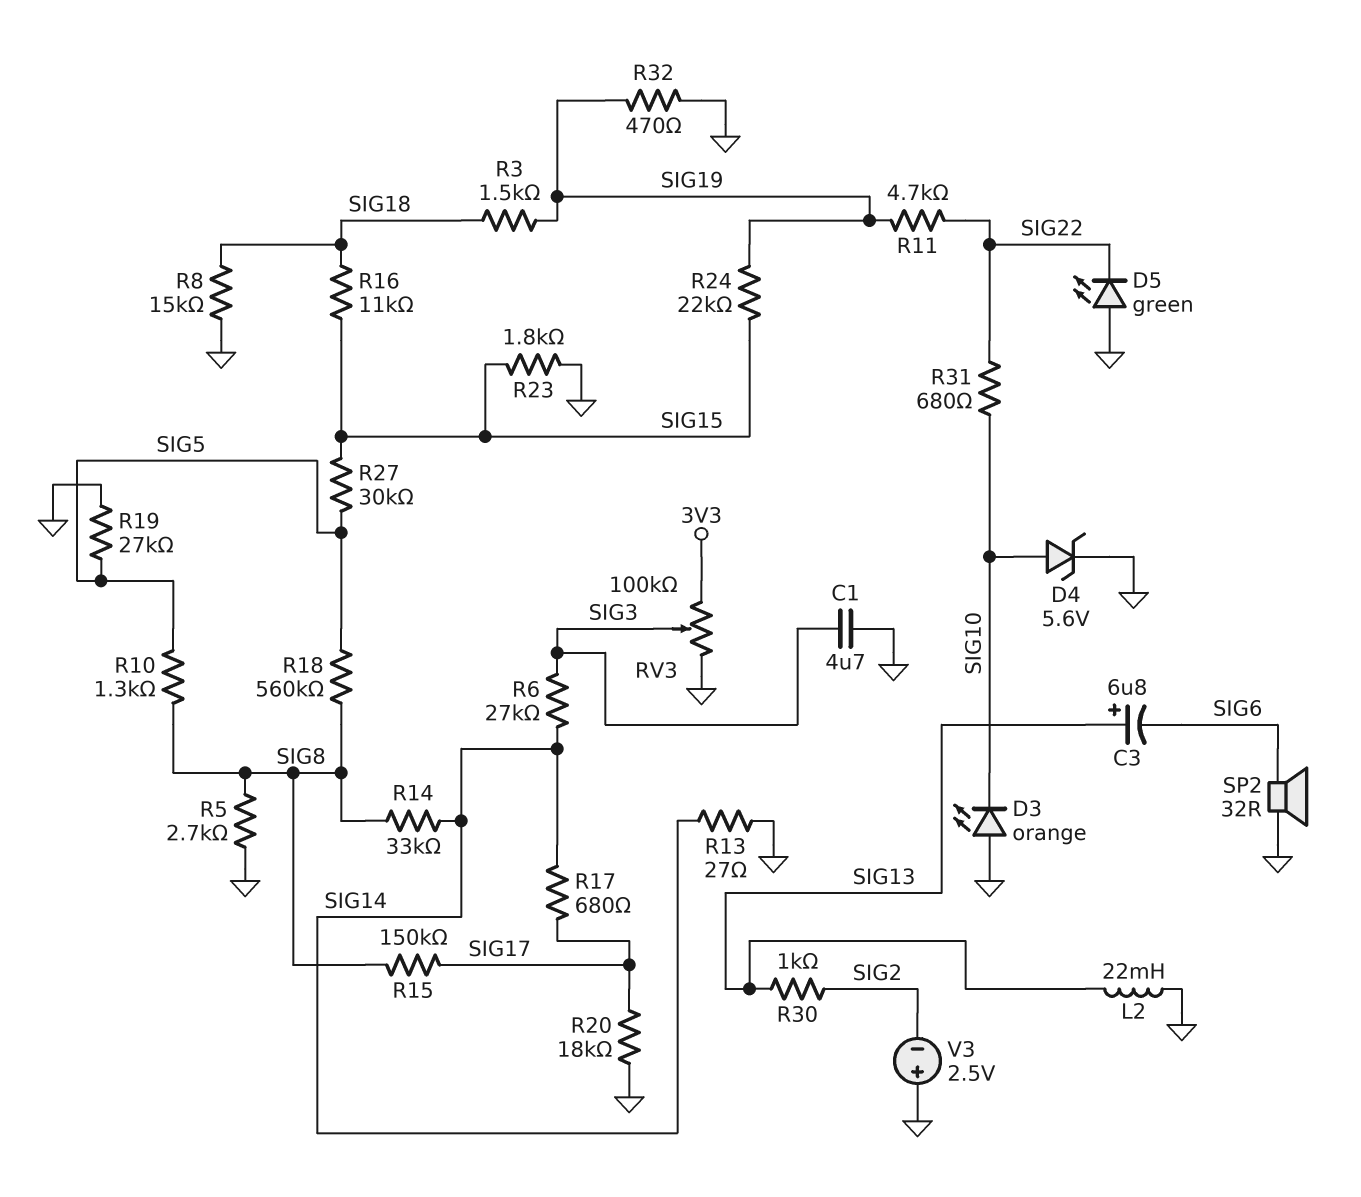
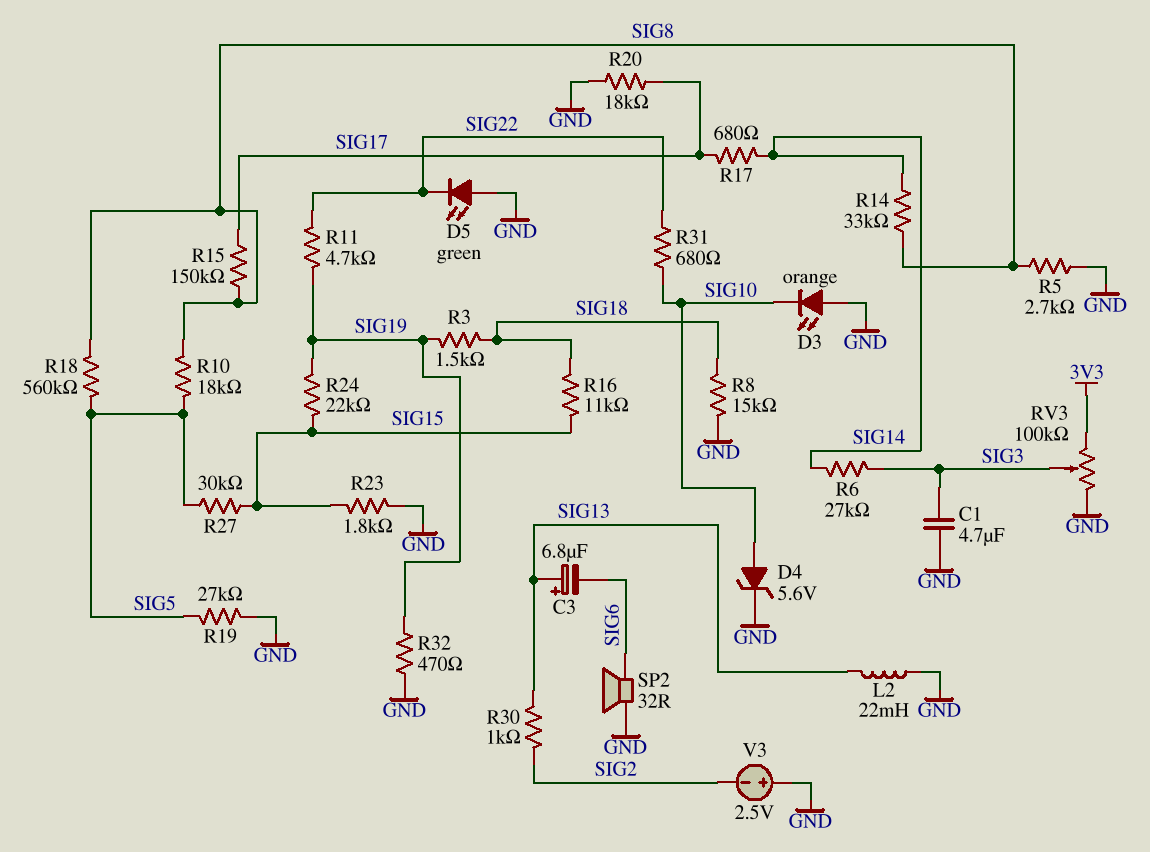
R10: 1.3k (SIG5, SIG8) -> 18k (SIG5, SIG8)
R13: 27 (GND, SIG14) -> none

